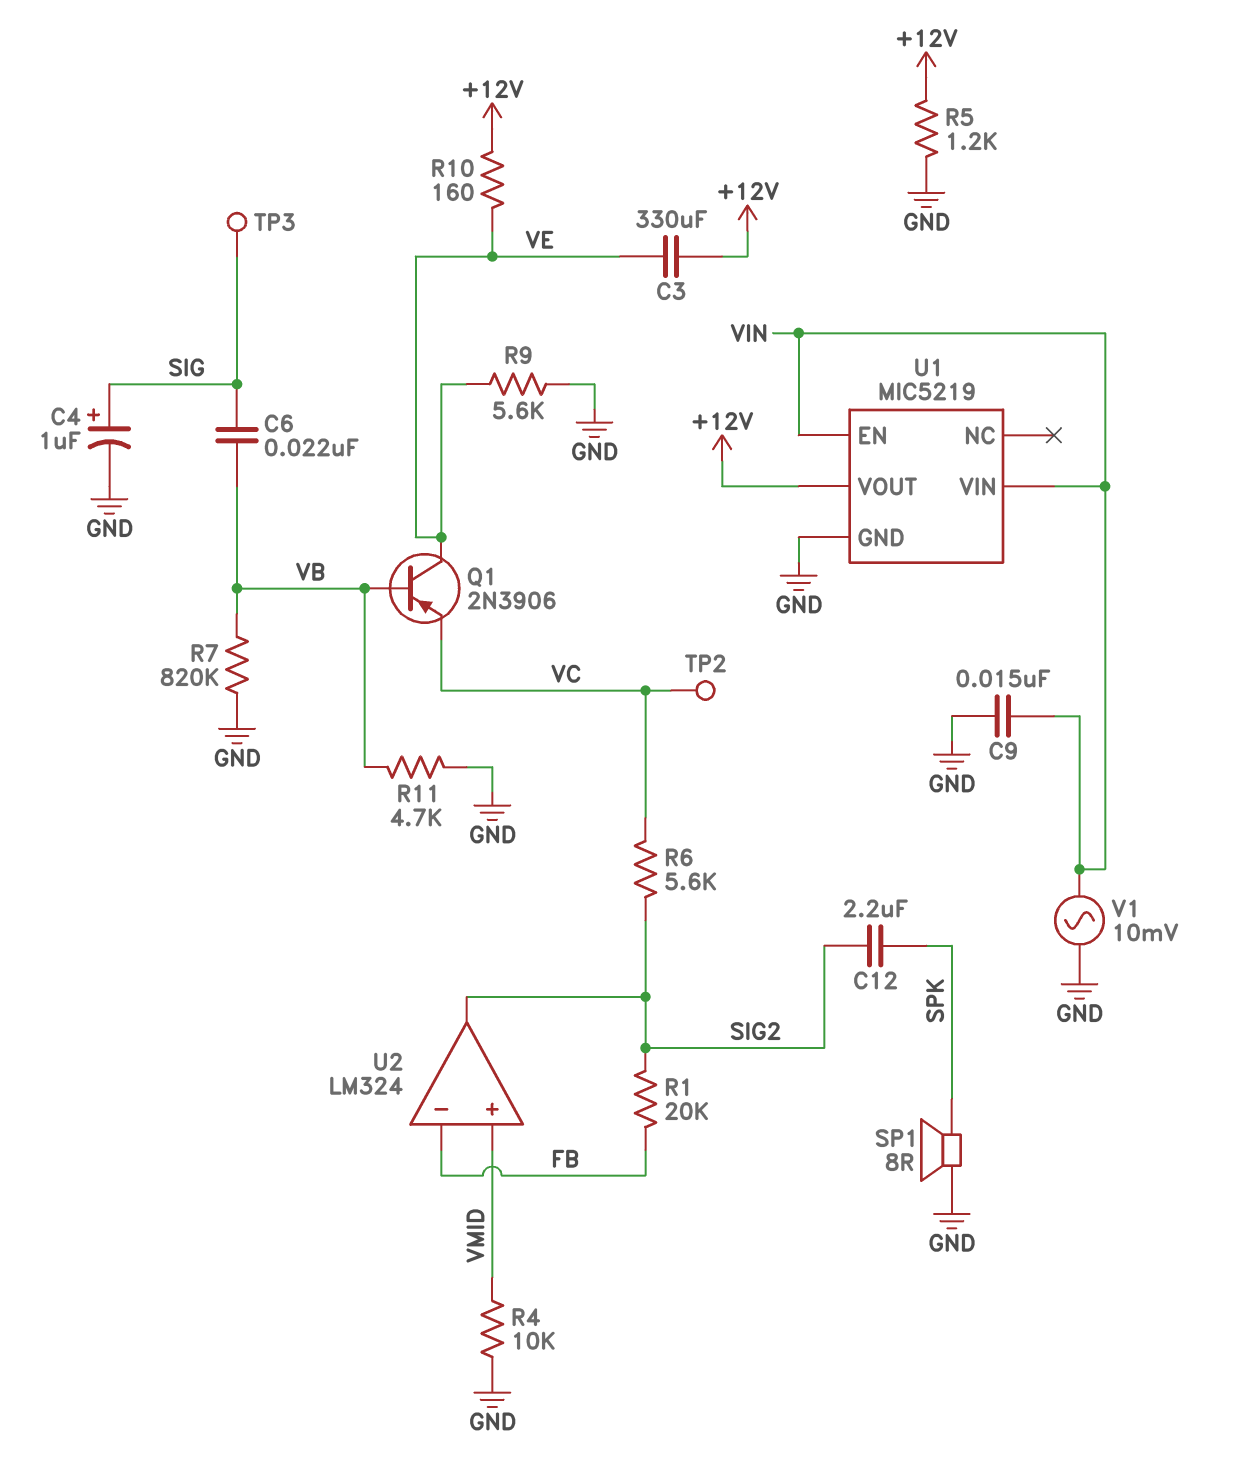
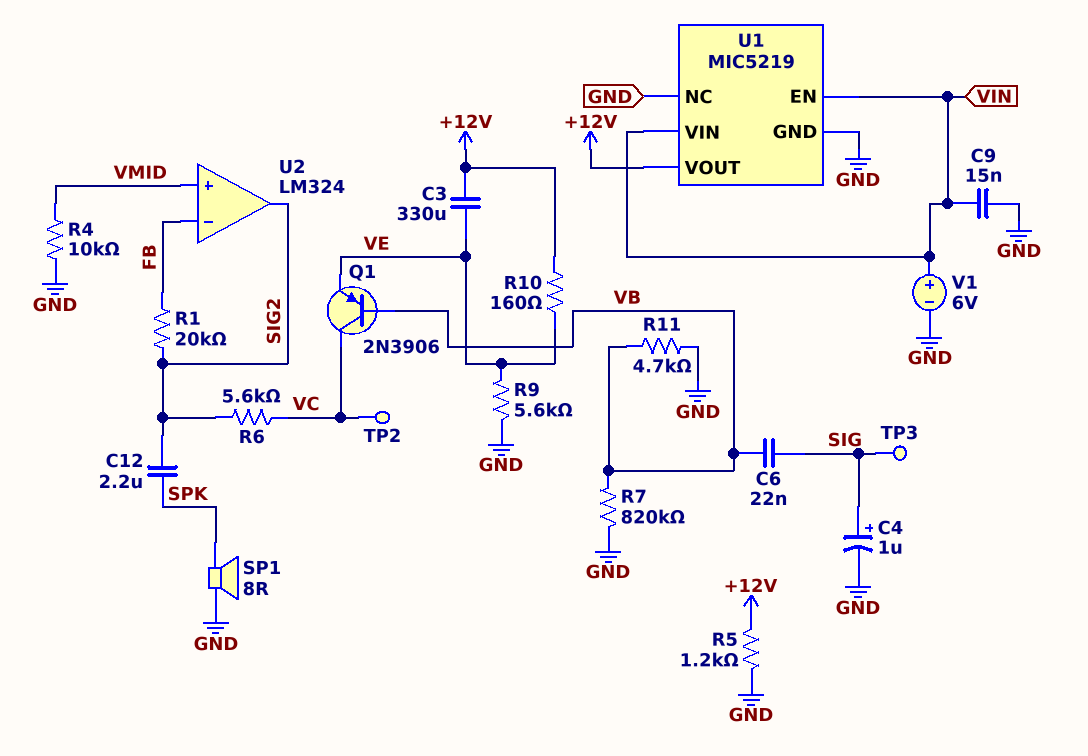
Q1: PNP 2N3906 (B VB, C VE, E VC) -> PNP 2N3906 (B VB, C VC, E VE)
U1 pin NC: none -> GND
V1: AC 10mV (GND, VIN) -> 6V (plus VIN, minus GND)

